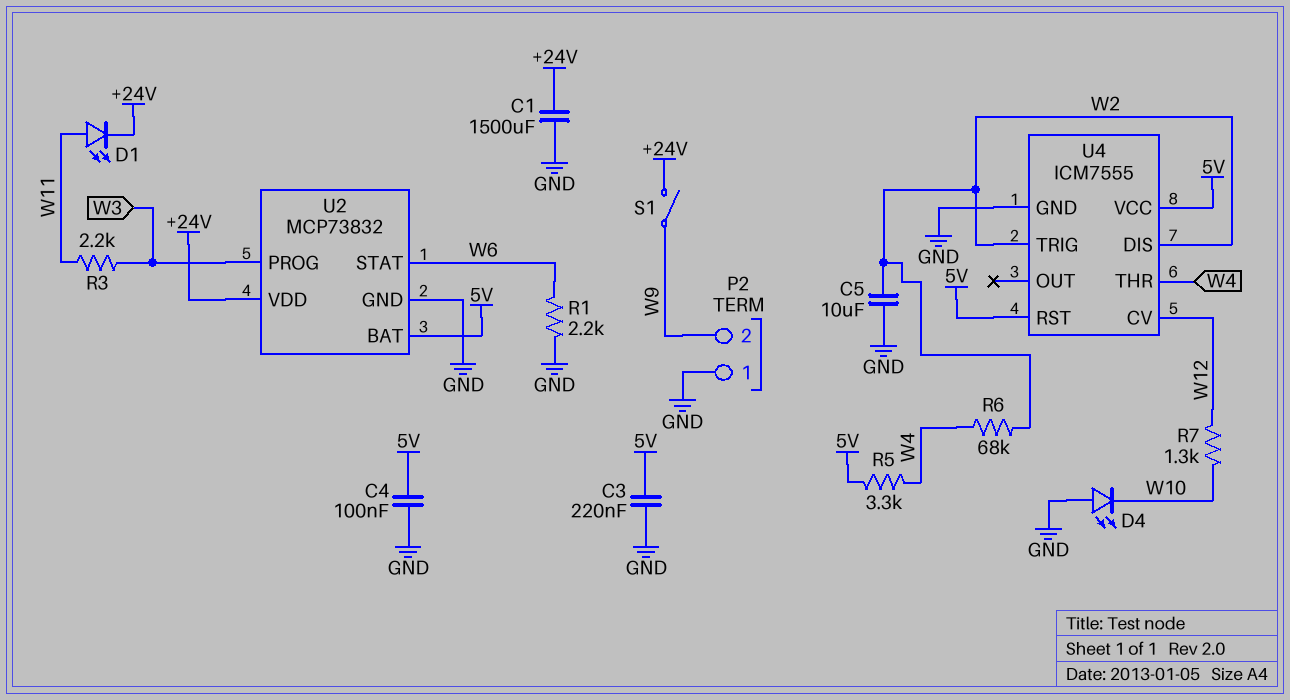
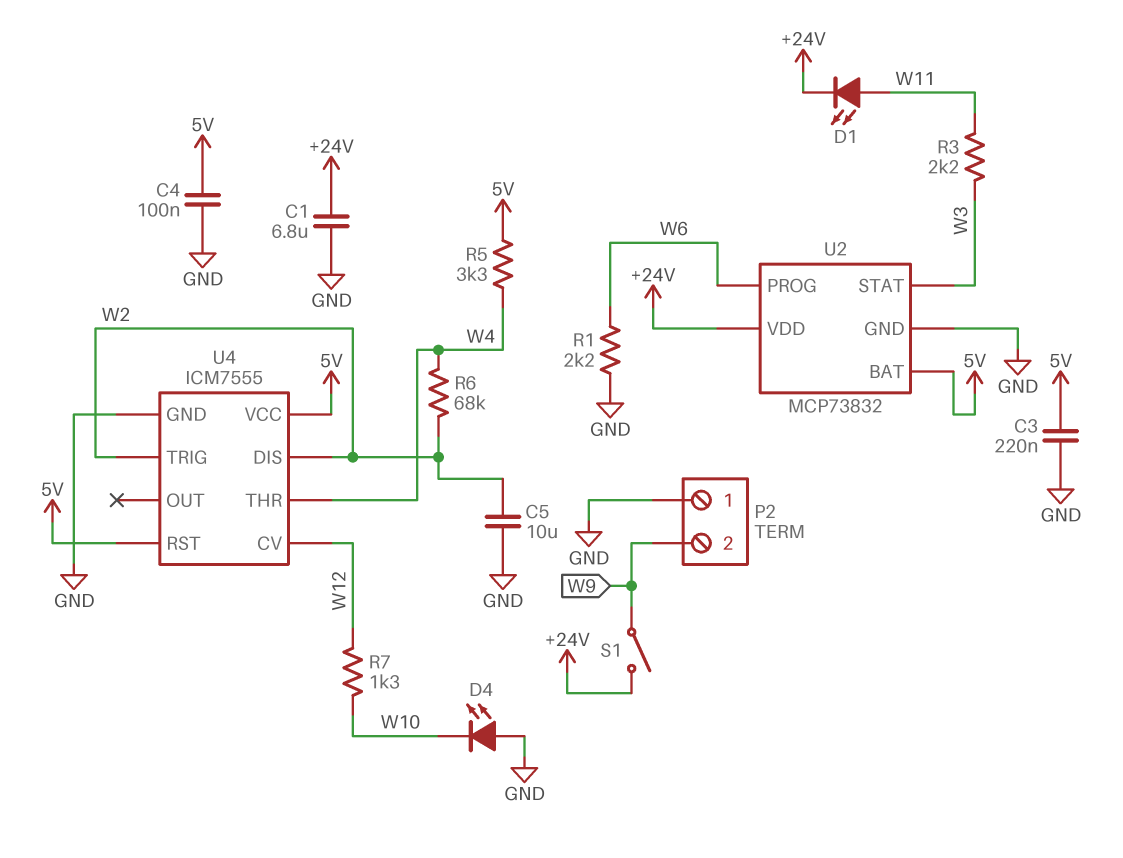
C1: 1500uF (+24V, GND) -> 6.8uF (+24V, GND)
U2 pin PROG: W3 -> W6
U2 pin STAT: W6 -> W3

